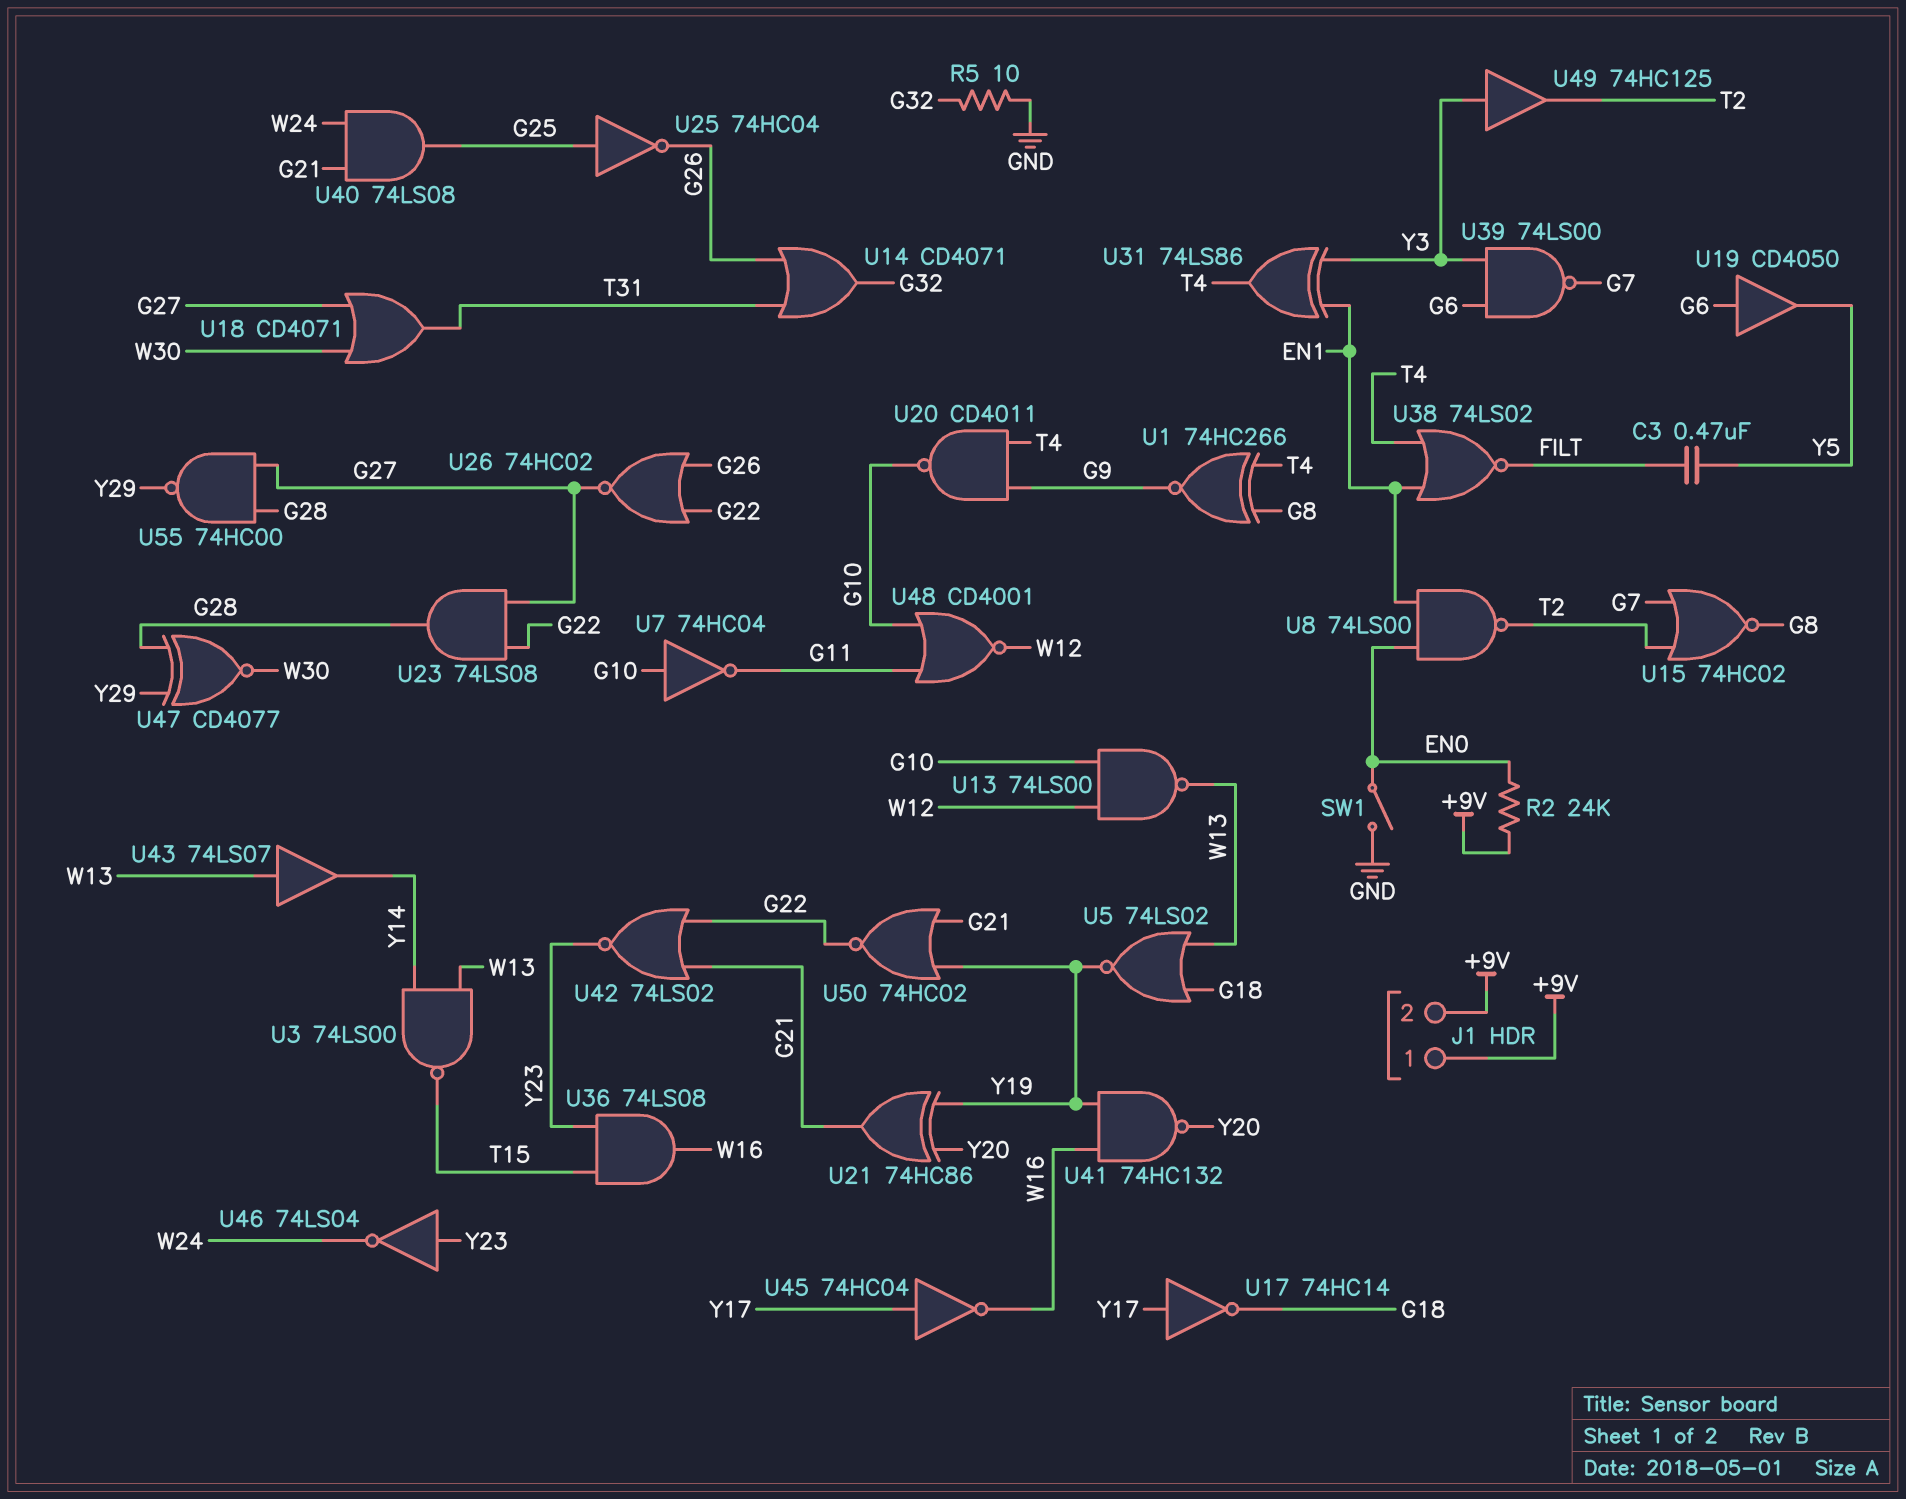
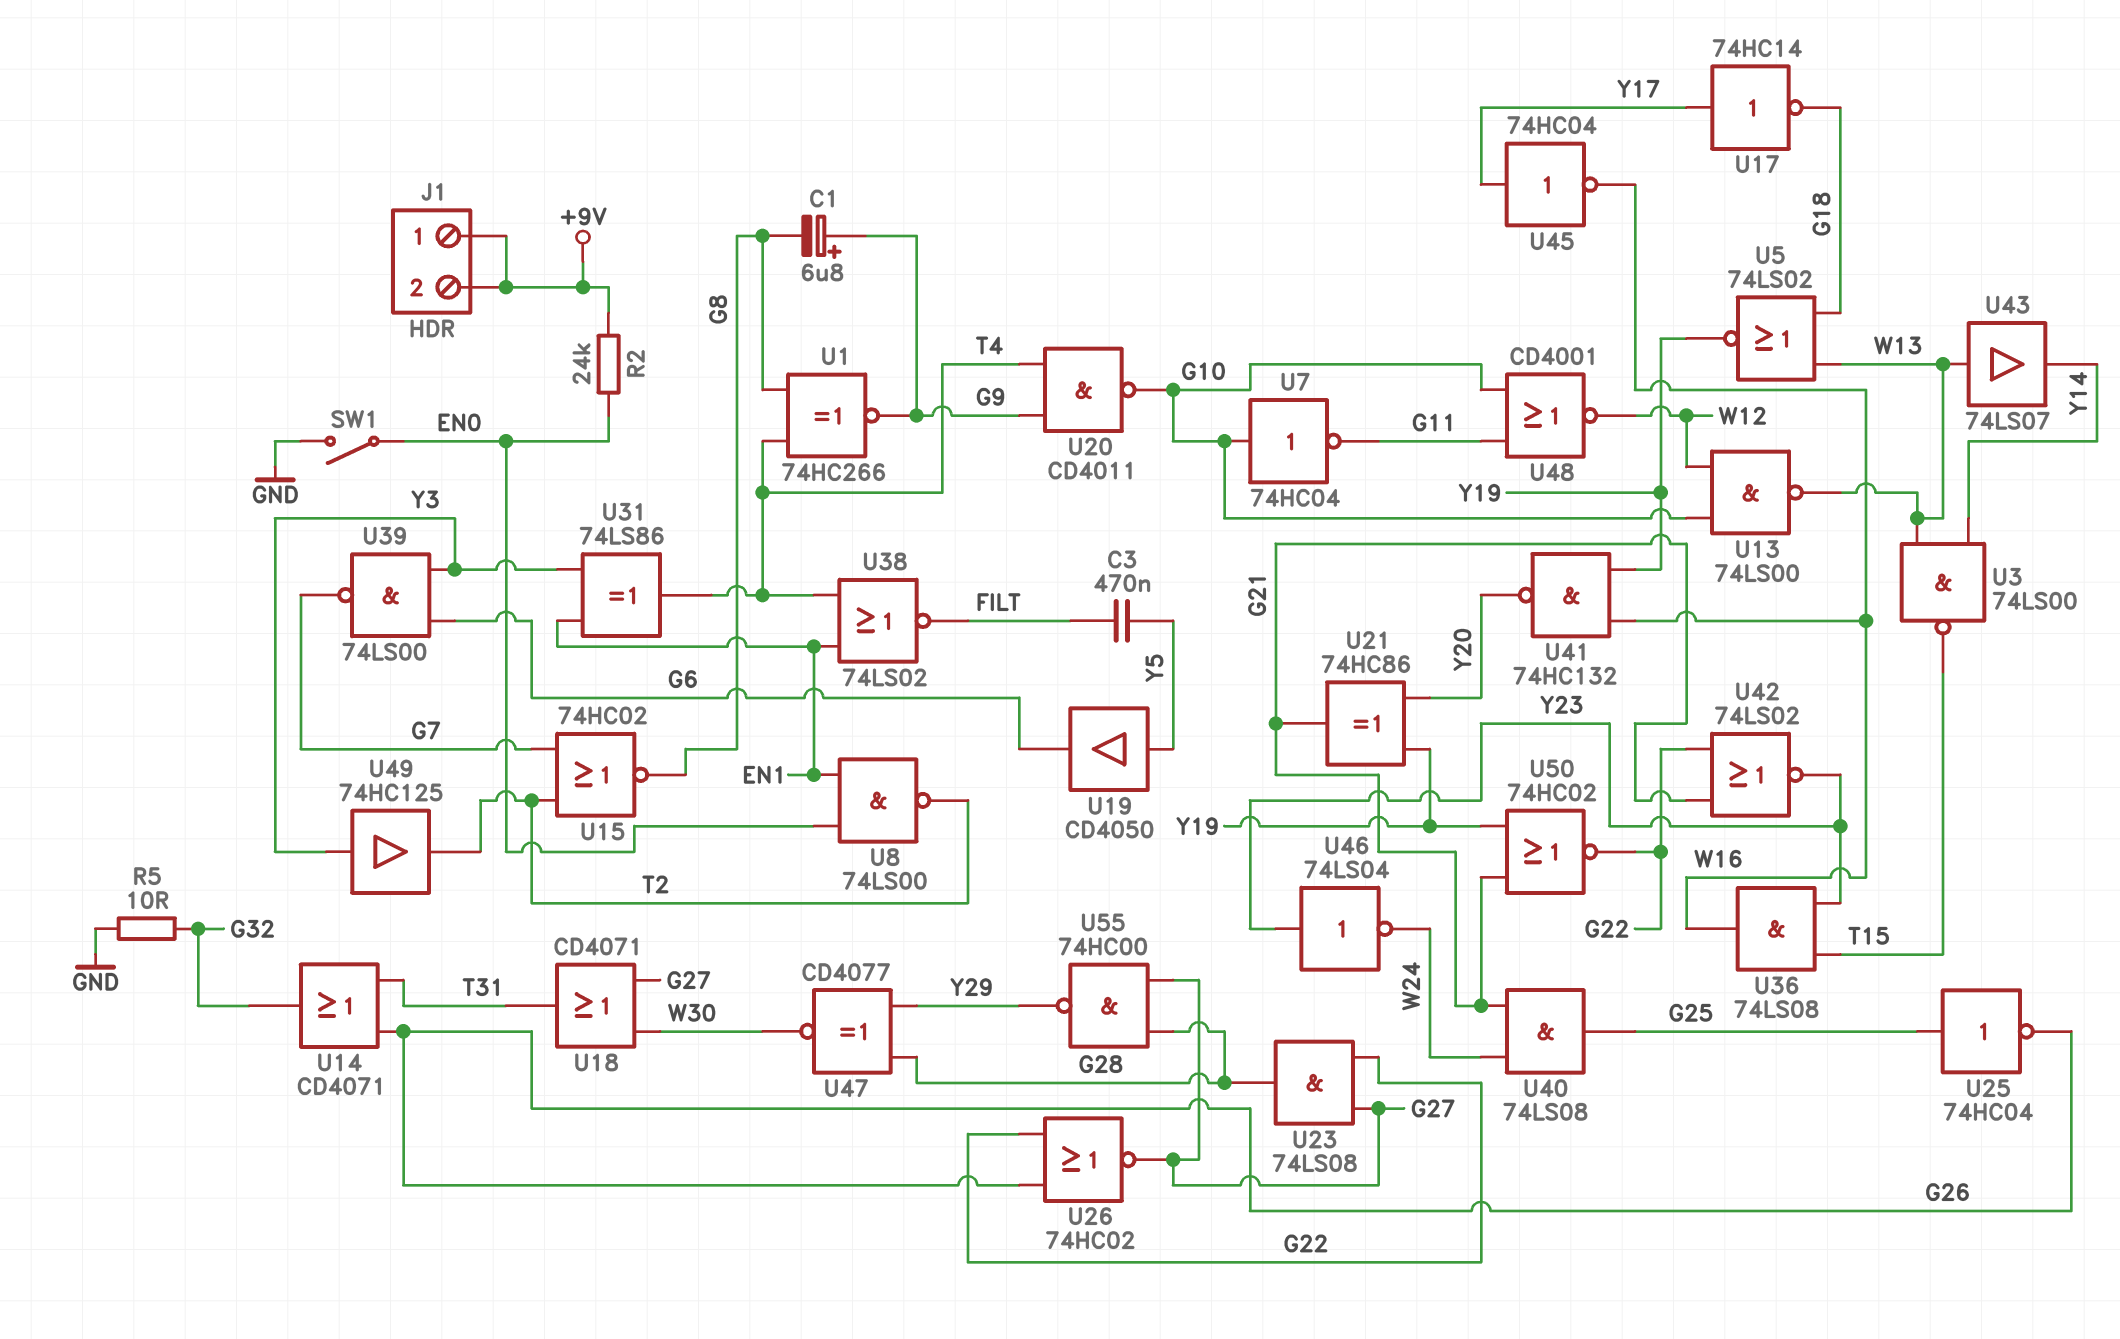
C1: none -> 6.8uF (plus G9, minus G8)
U19: buffer CD4050 (in G6, out Y5) -> buffer CD4050 (in Y5, out G6)

